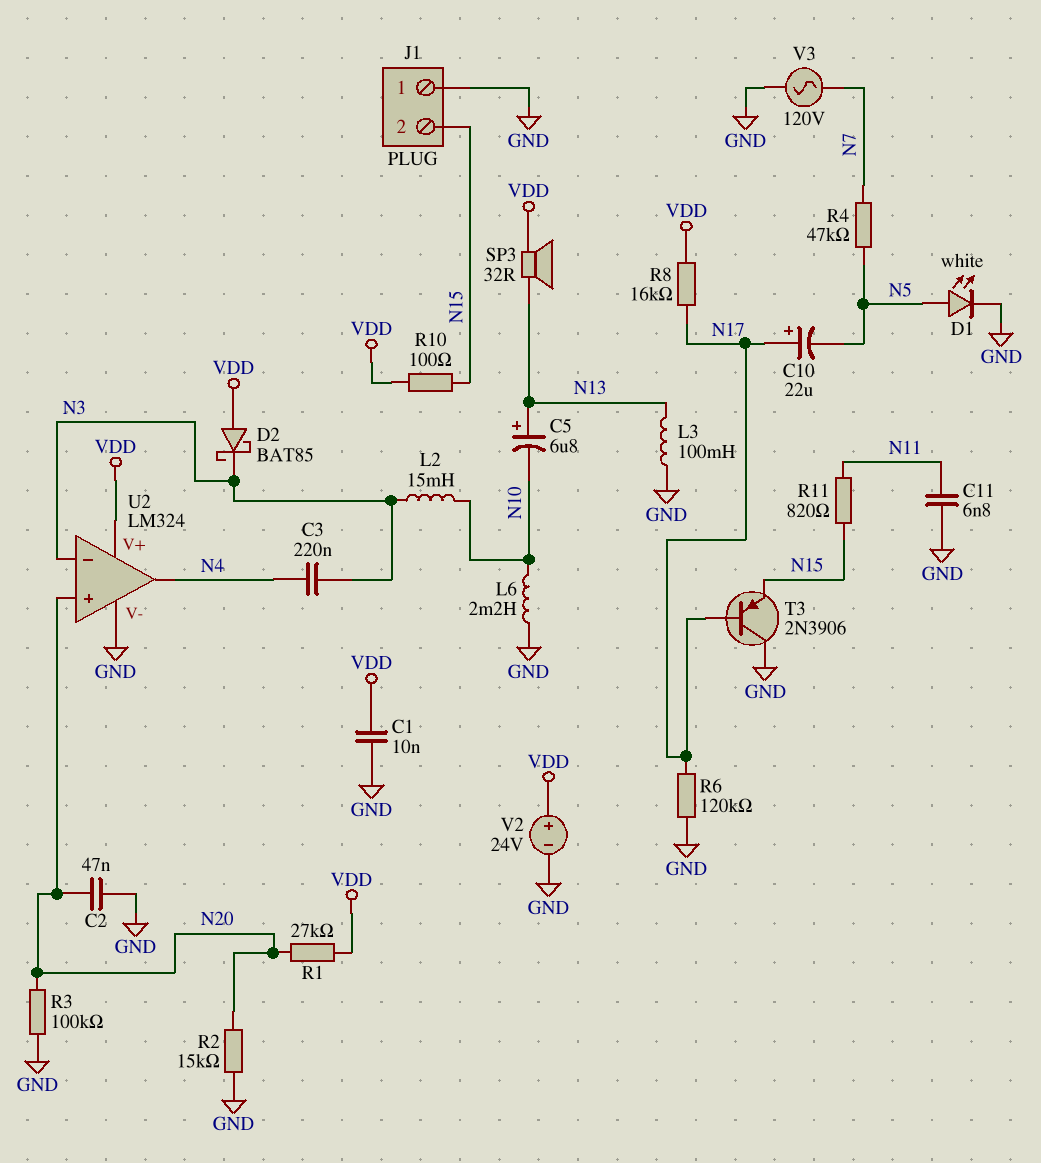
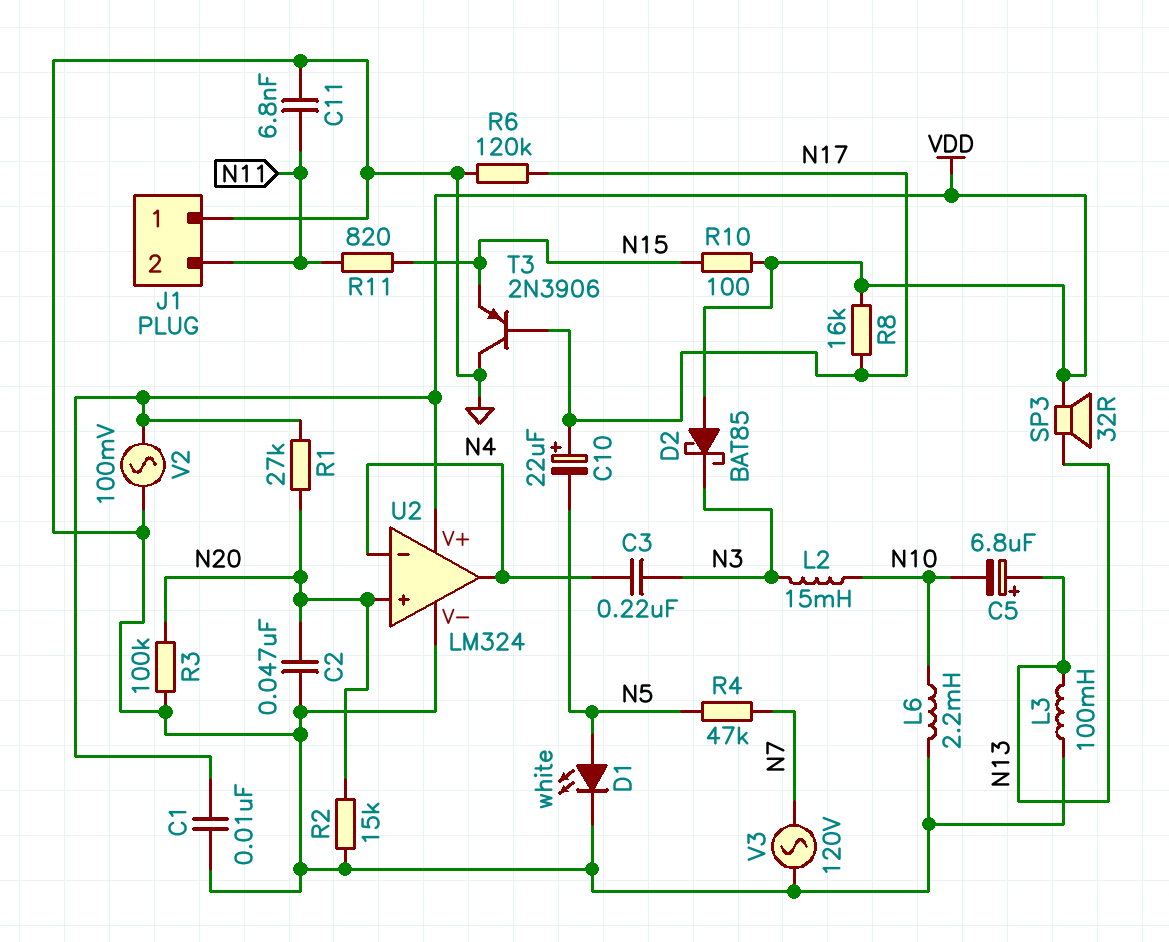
J1 pin 2: N15 -> N11
U2 pin in-: N3 -> N4
V2: 24V (plus VDD, minus GND) -> AC 100mV (GND, VDD)

